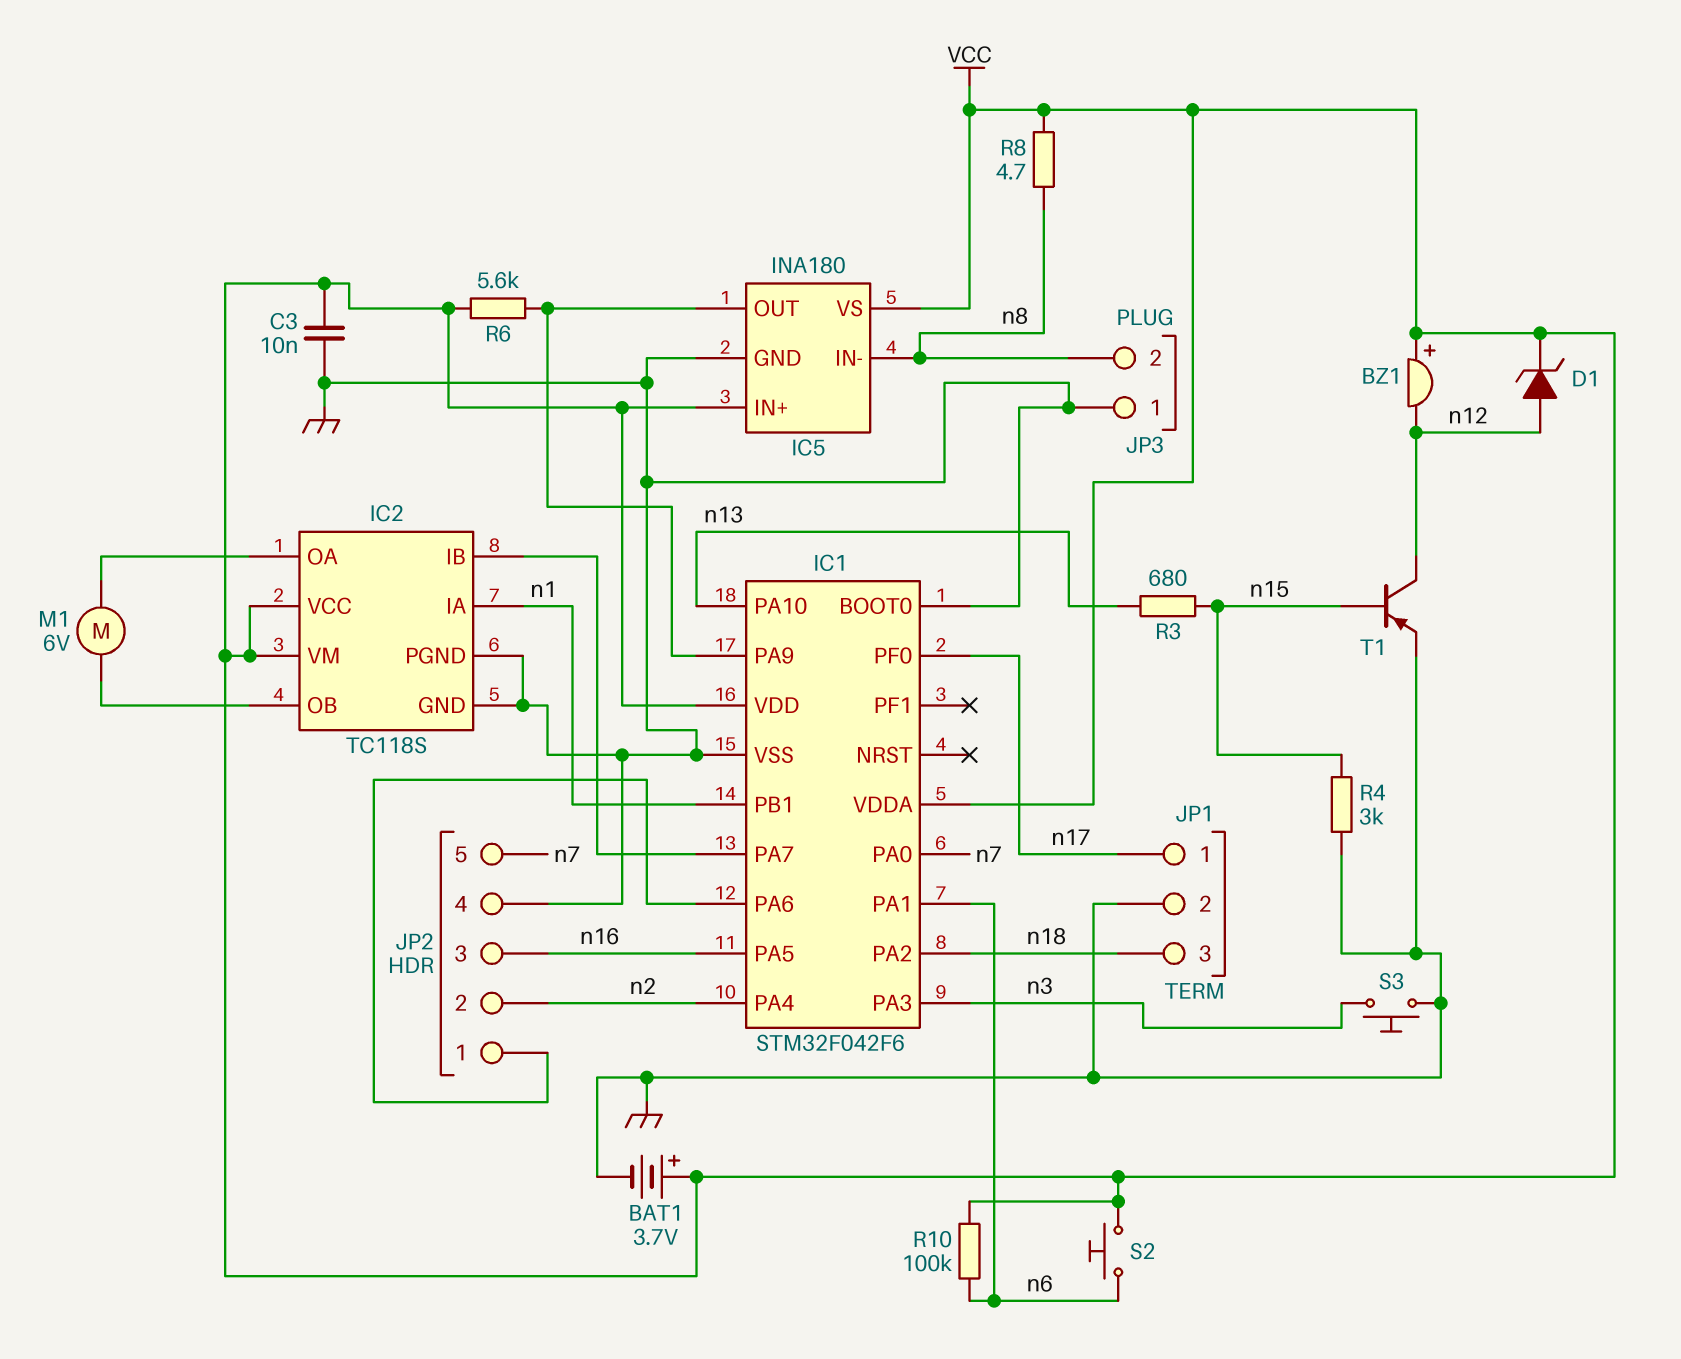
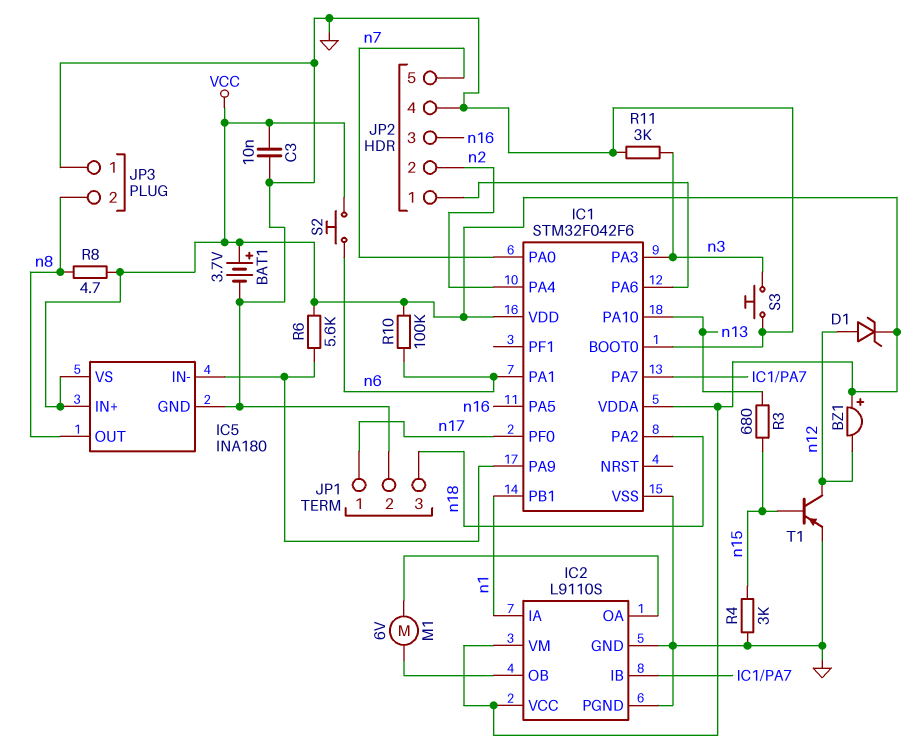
IC2: TC118S -> L9110S
IC5 pin IN-: n8 -> IC1/PA9
IC5 pin OUT: IC1/PA9 -> n8
R11: none -> 3k (GND, n3)

